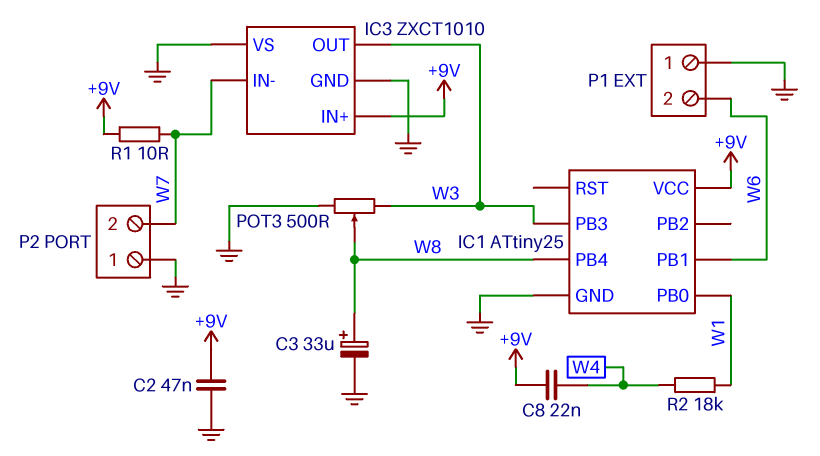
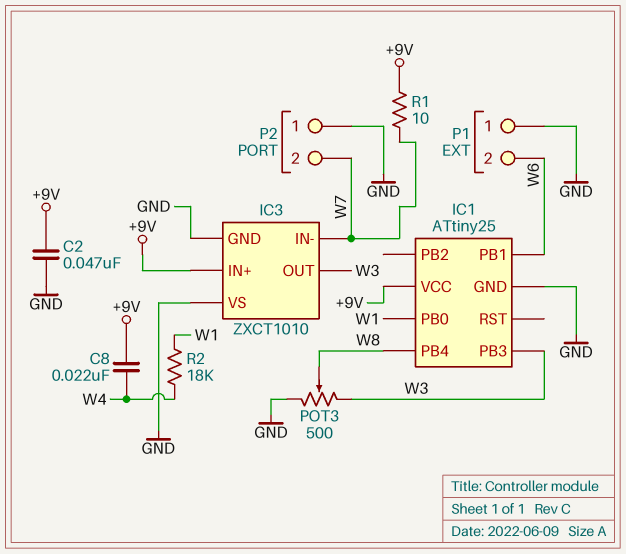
C3: 33uF (plus W8, minus GND) -> none

